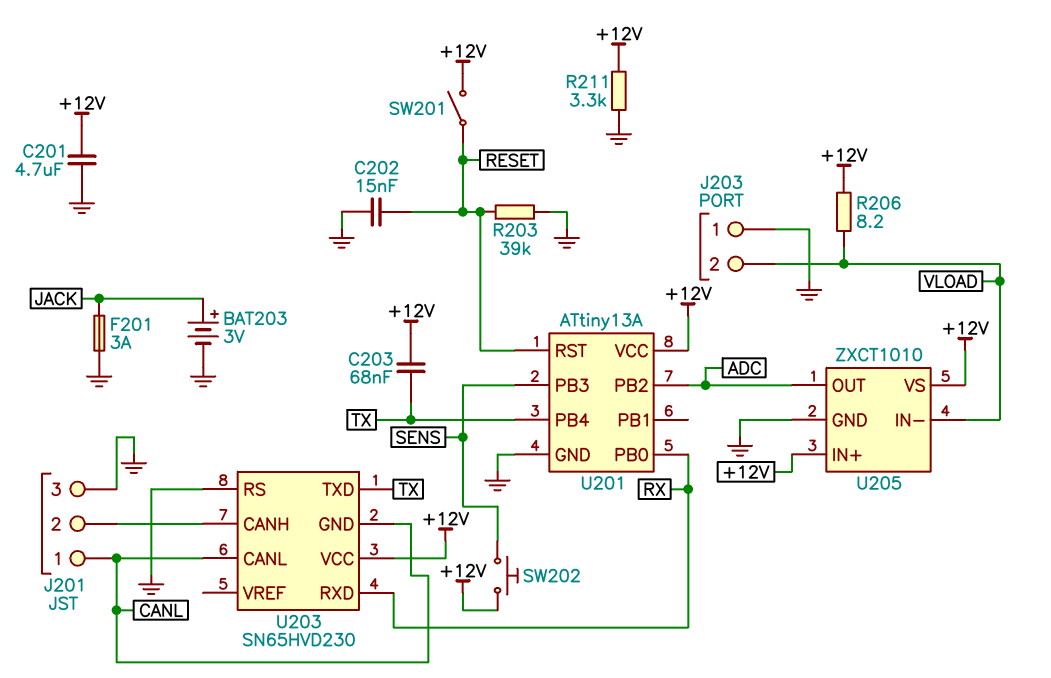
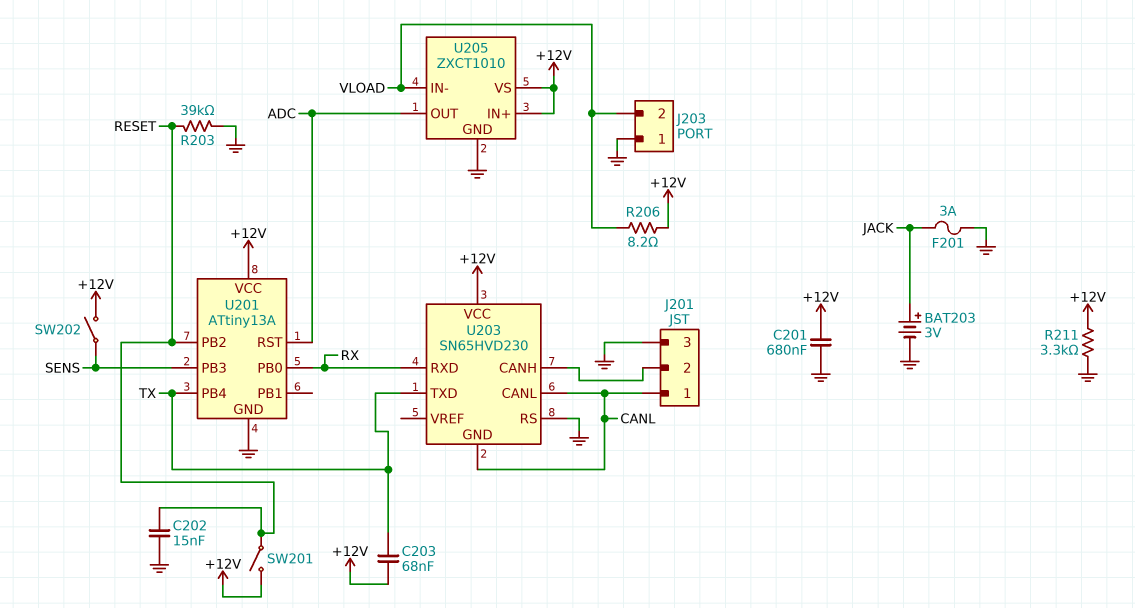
C201: 4.7uF (+12V, GND) -> 680nF (+12V, GND)
SW202: button (+12V, SENS) -> switch (+12V, SENS)
U201 pin PB2: ADC -> RESET
U201 pin RST: RESET -> ADC

